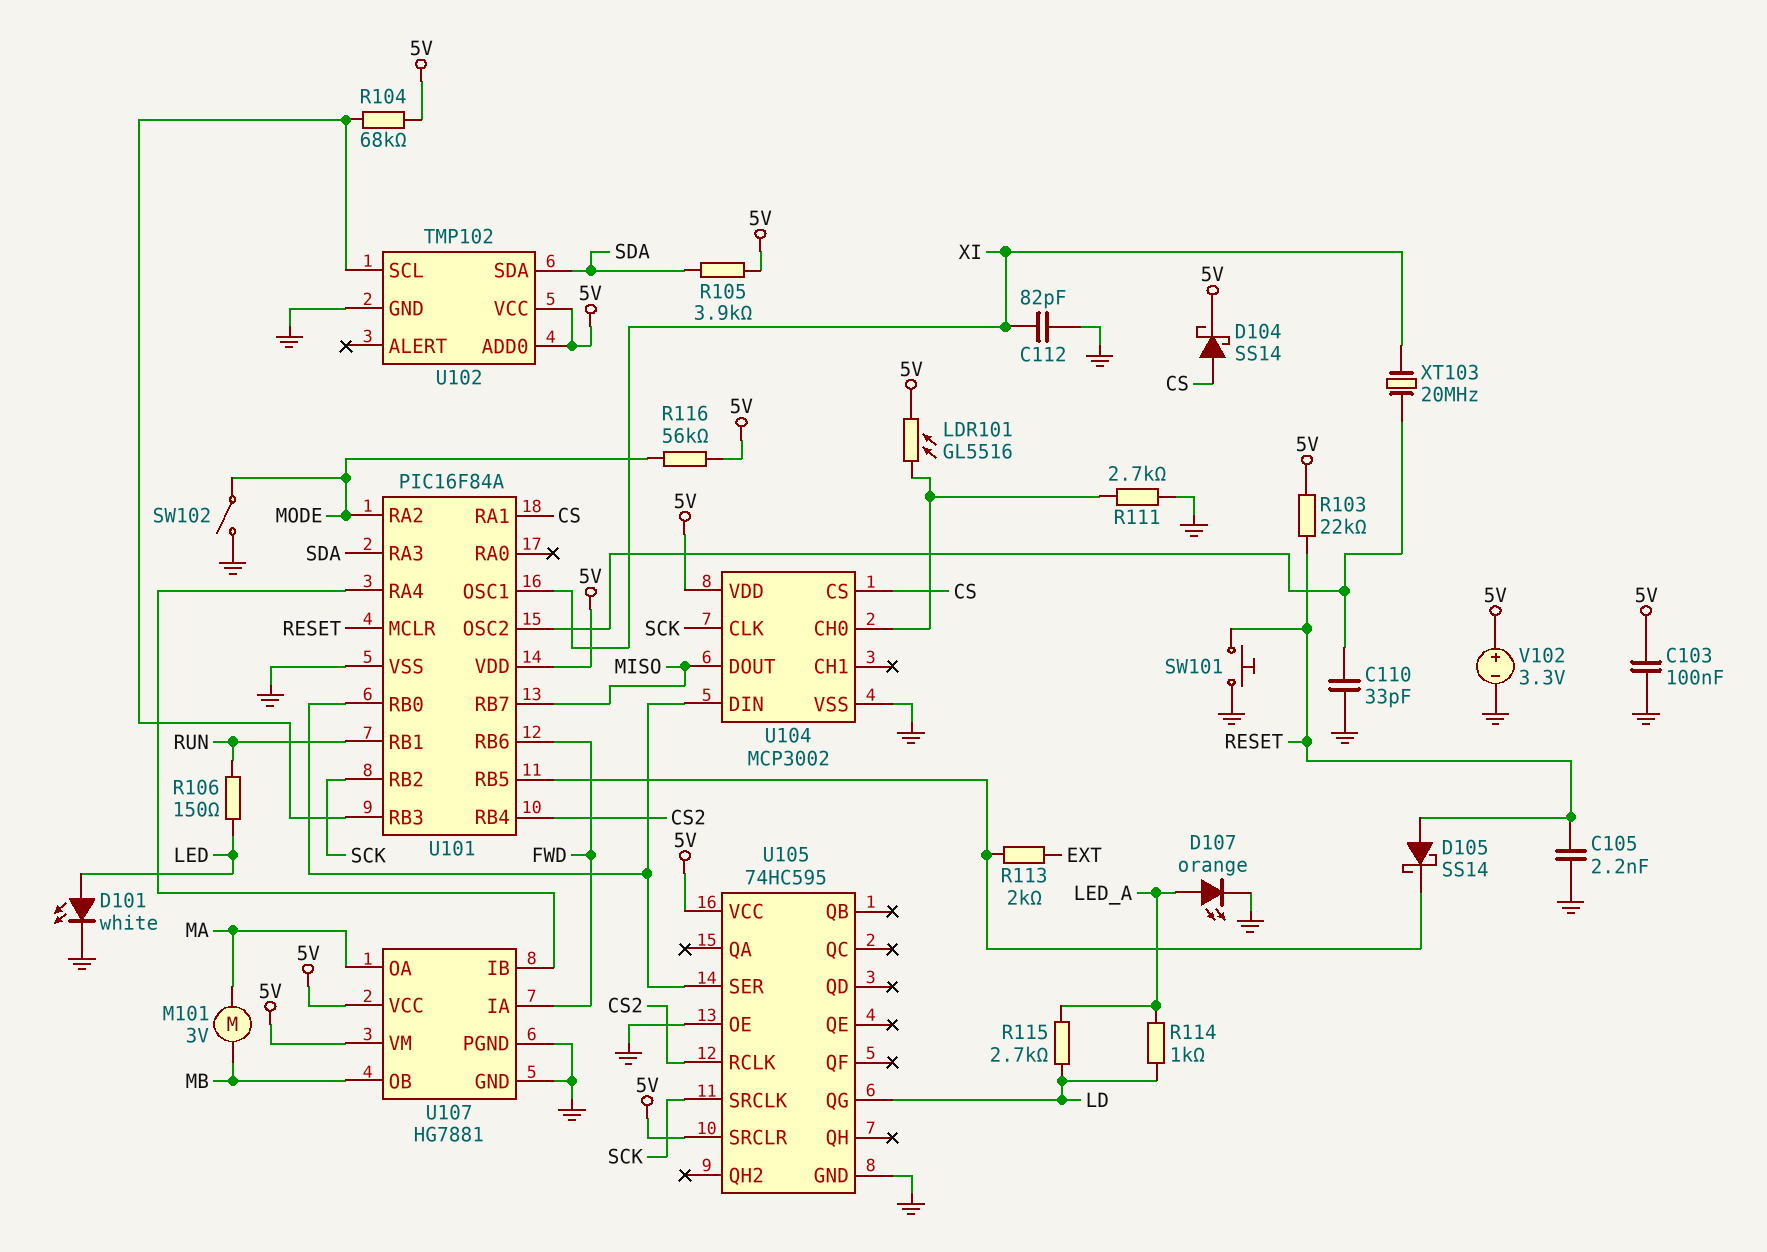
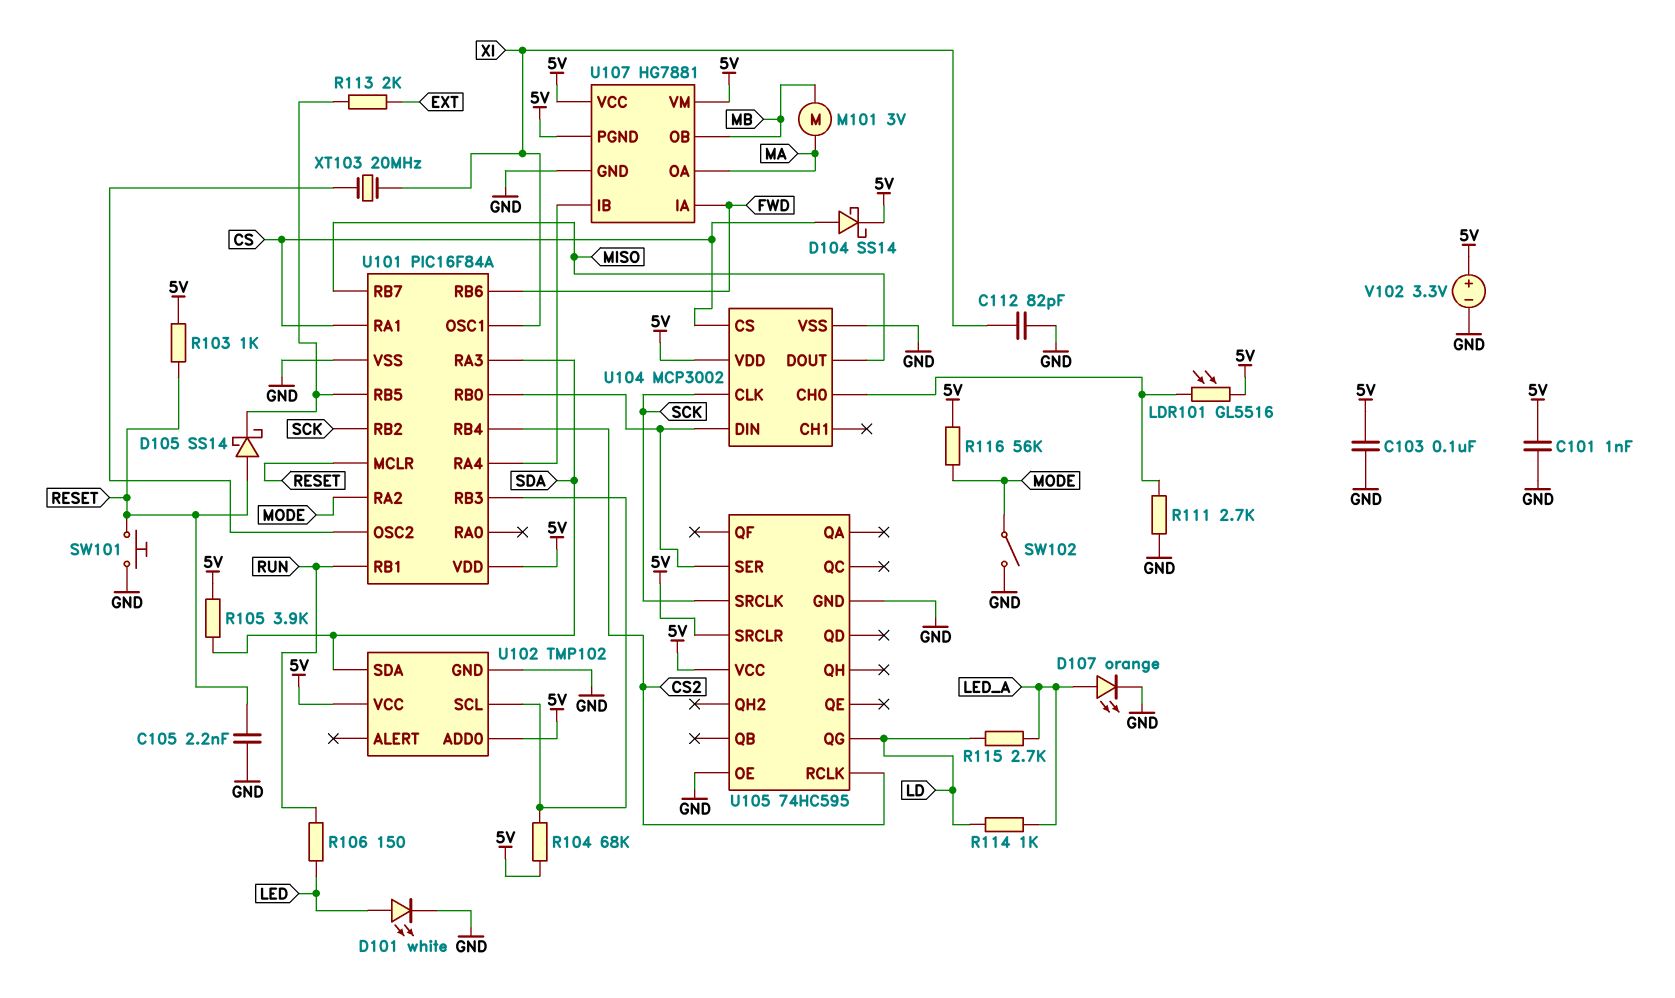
C101: none -> 1nF (5V, GND)
C110: 33pF (GND, U101/OSC2) -> none
R103: 22k (5V, RESET) -> 1k (5V, RESET)
U107 pin PGND: GND -> 5V

